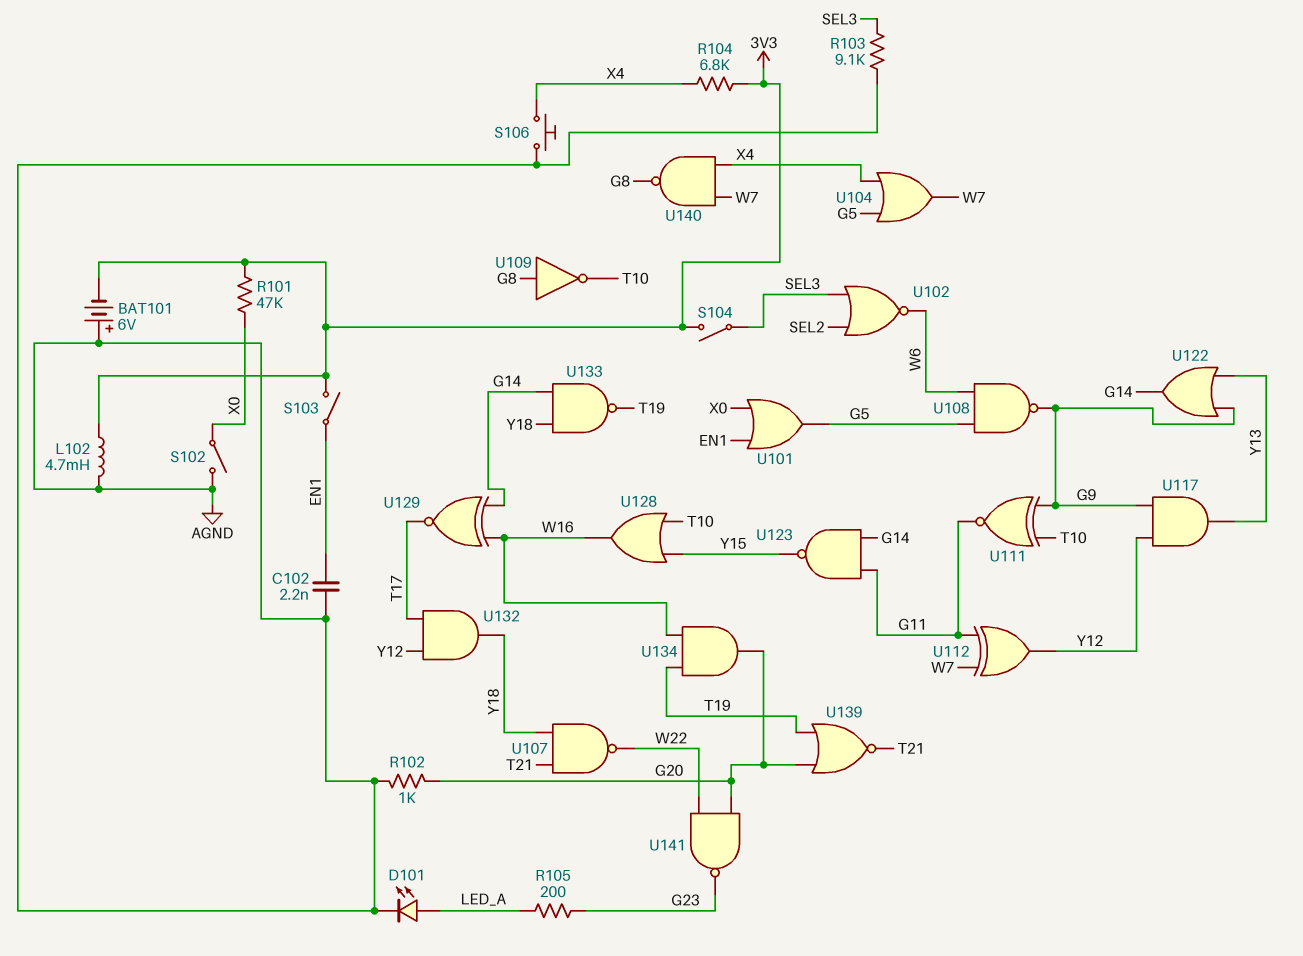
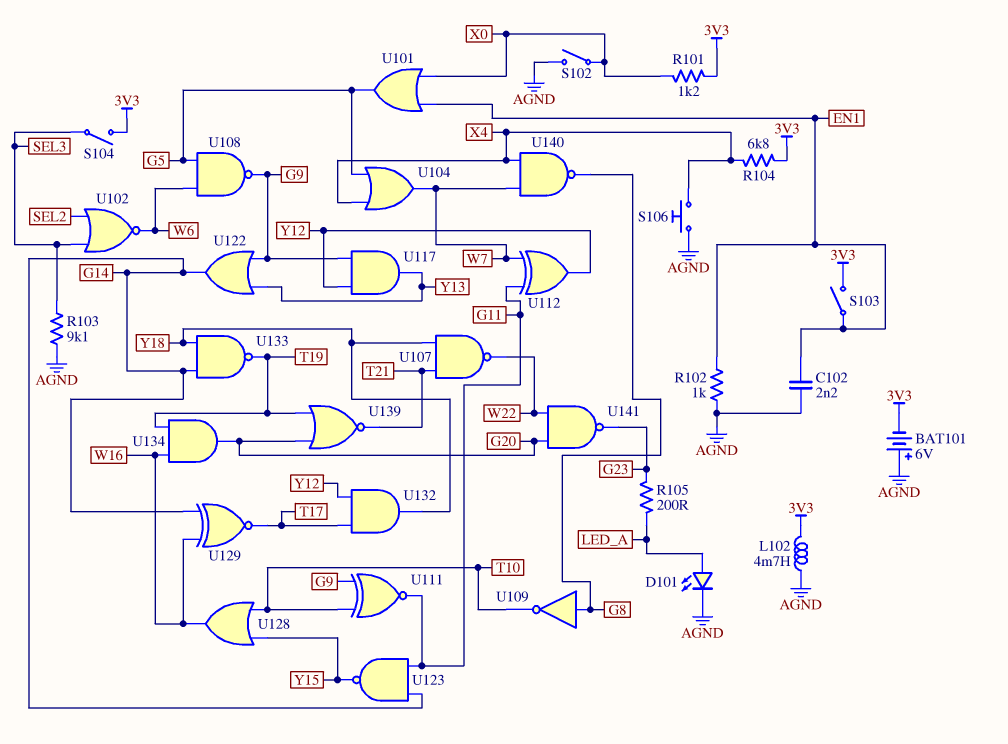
R101: 47k (3V3, X0) -> 1.2k (3V3, X0)
R102: 1k (AGND, G20) -> 1k (AGND, EN1)

